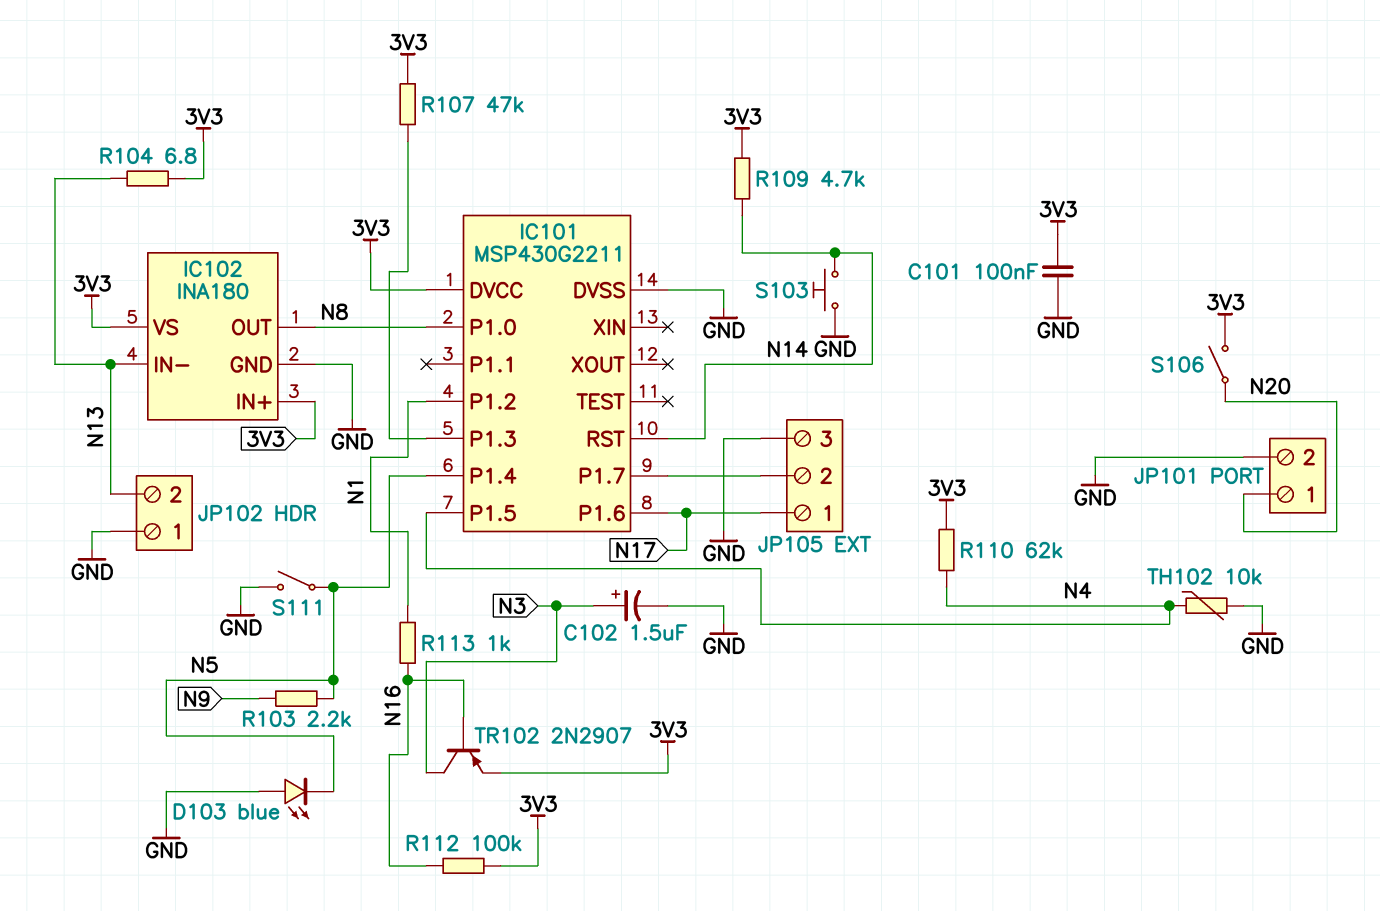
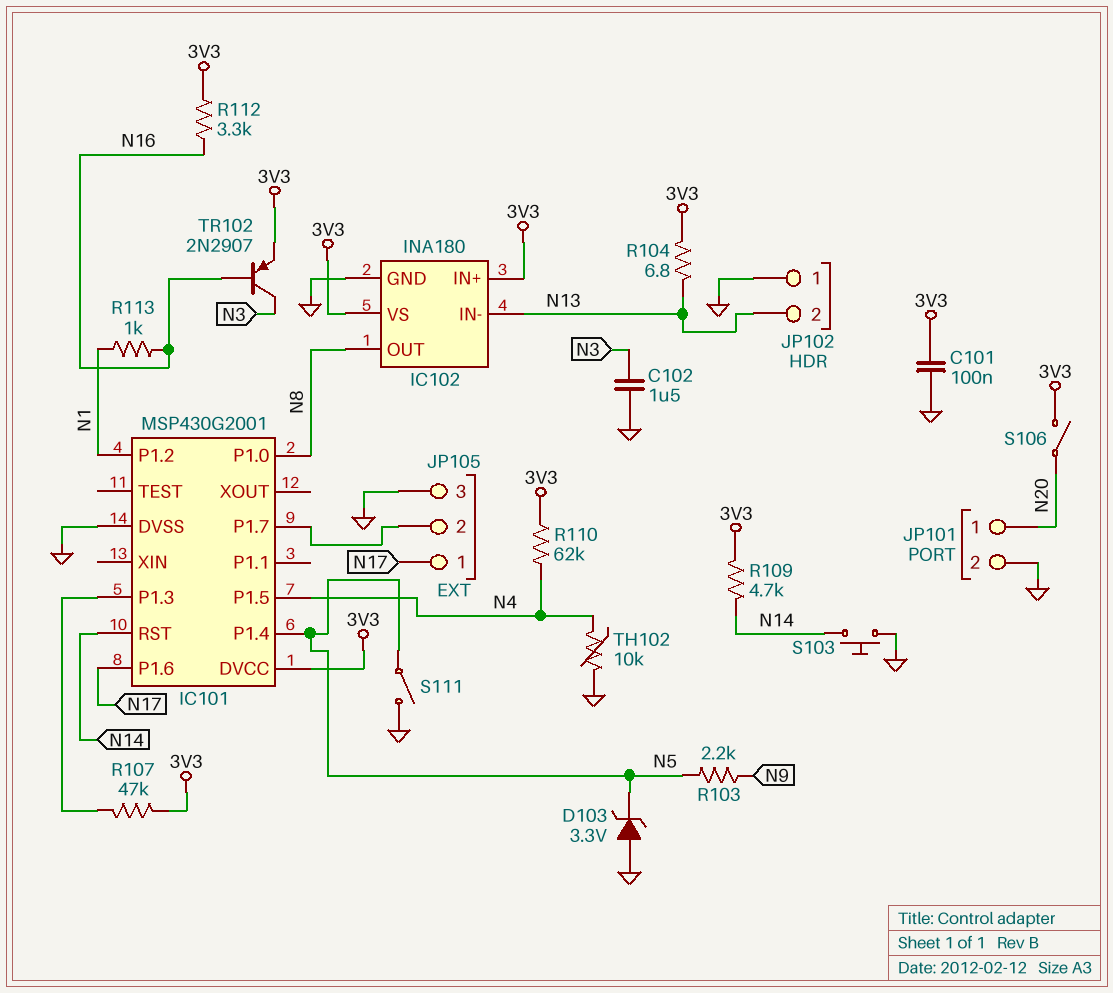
C102: 1.5uF (plus N3, minus GND) -> 1.5uF (GND, N3)
D103: LED blue (A GND, K N5) -> zener 3.3V (A GND, K N5)
IC101: MSP430G2211 -> MSP430G2001
R112: 100k (3V3, N16) -> 3.3k (3V3, N16)

